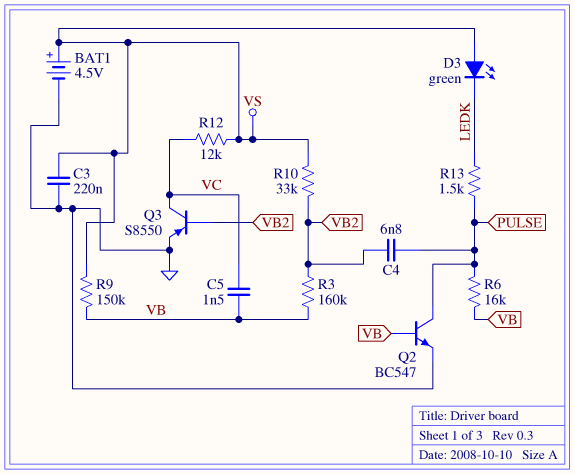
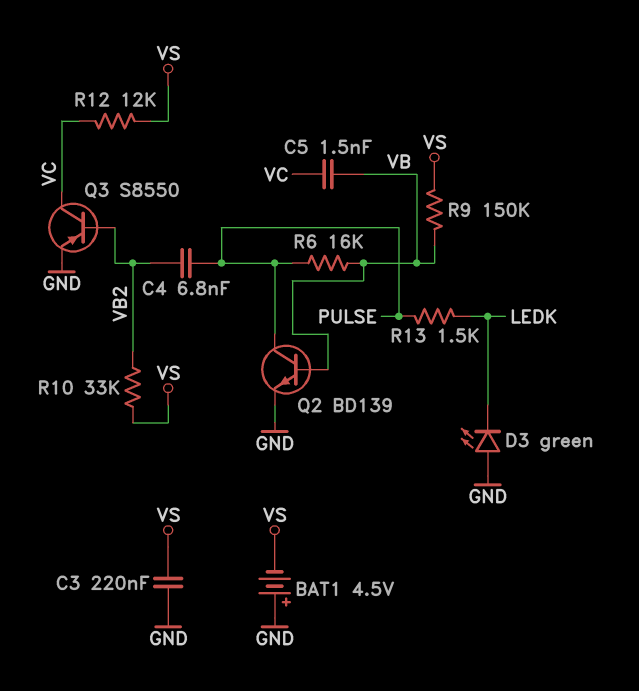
BAT1: 4.5V (plus VS, minus GND) -> 4.5V (plus GND, minus VS)
D3: LED green (A VS, K LEDK) -> LED green (A GND, K LEDK)
Q2: NPN BC547 (B VB, C PULSE, E GND) -> NPN BD139 (B VB, C PULSE, E GND)
R3: 160k (VB, VB2) -> none

